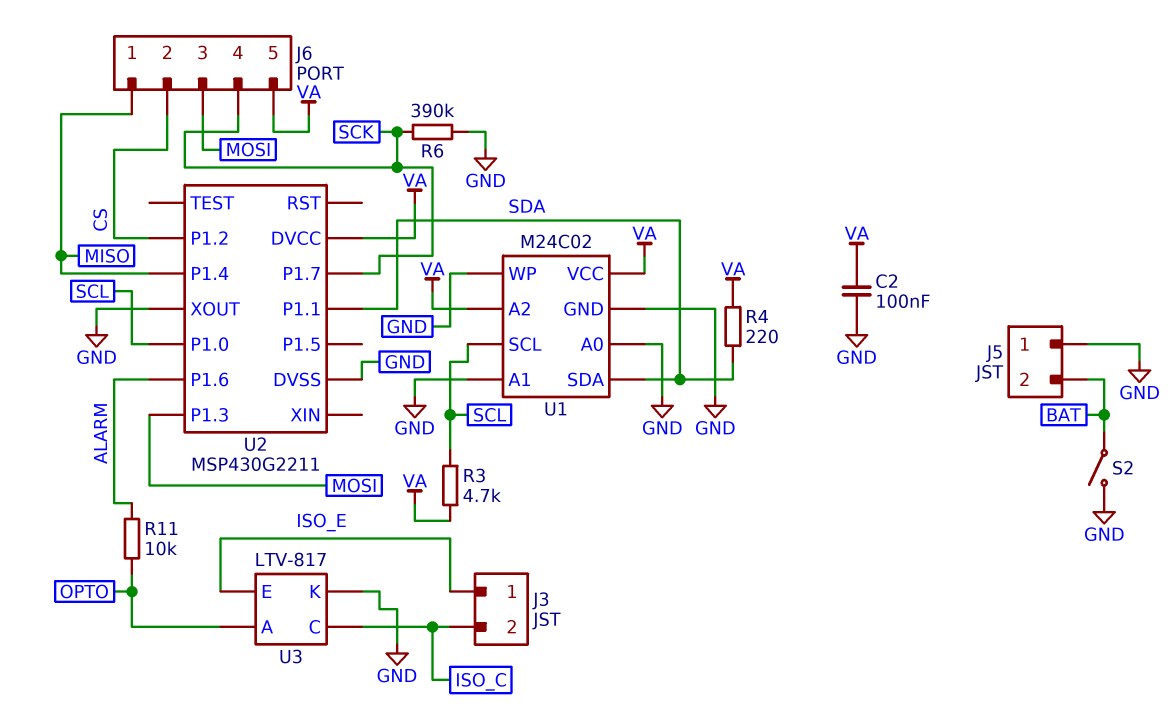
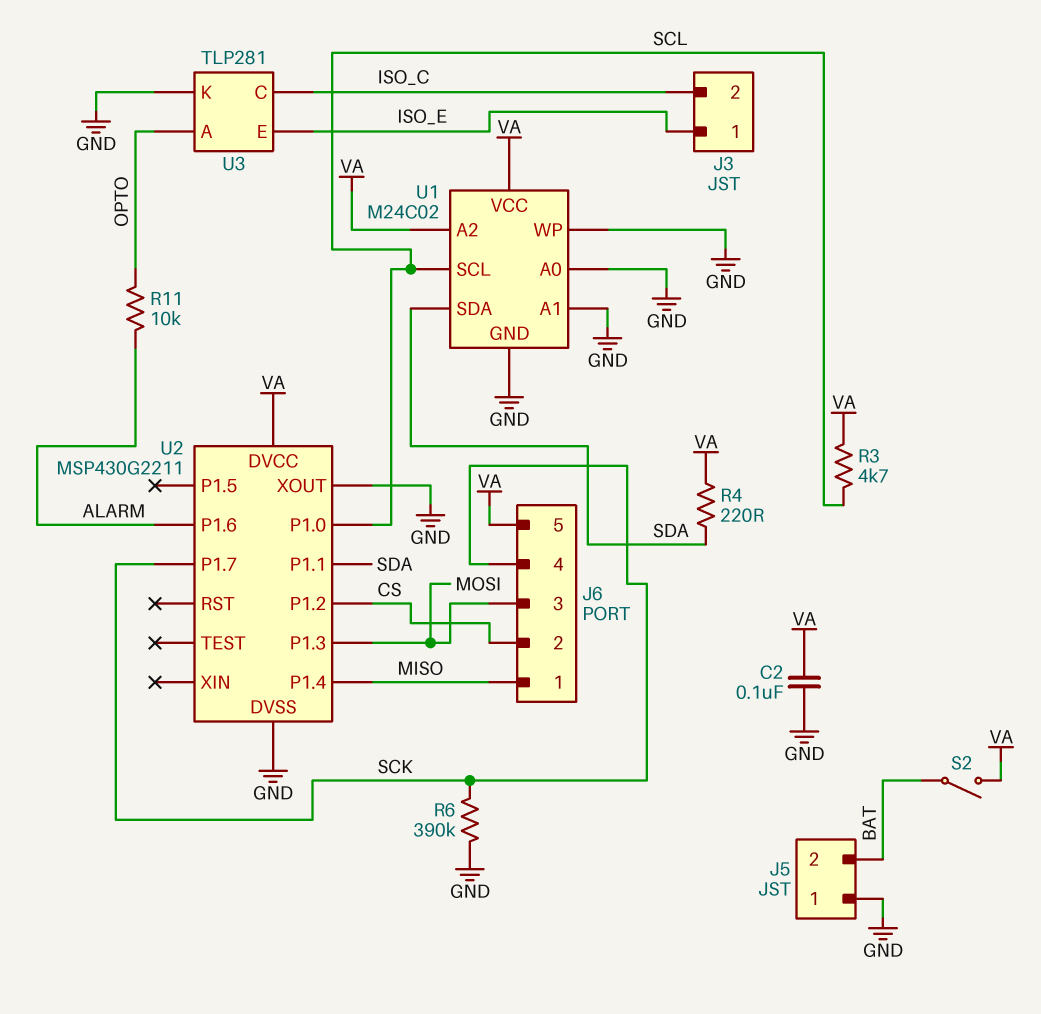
S2: switch (BAT, GND) -> switch (BAT, VA)
U3: LTV-817 -> TLP281

